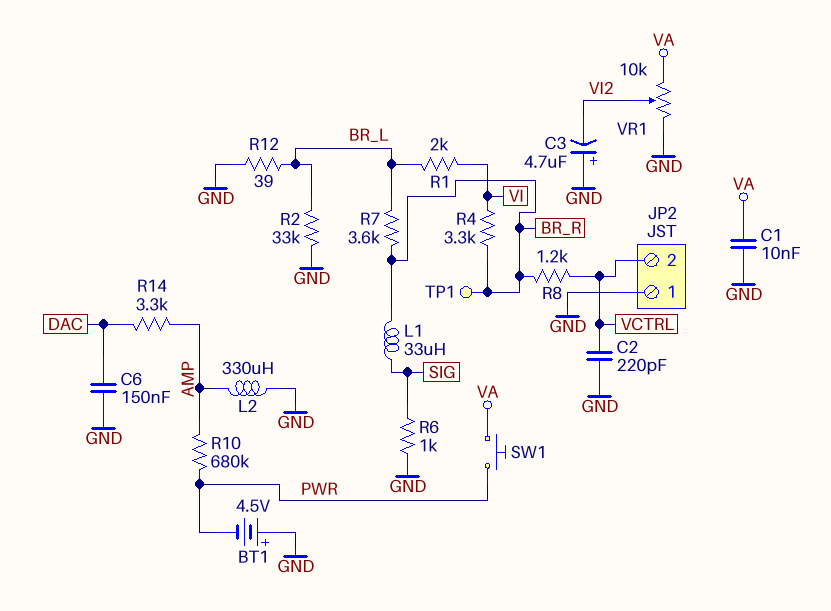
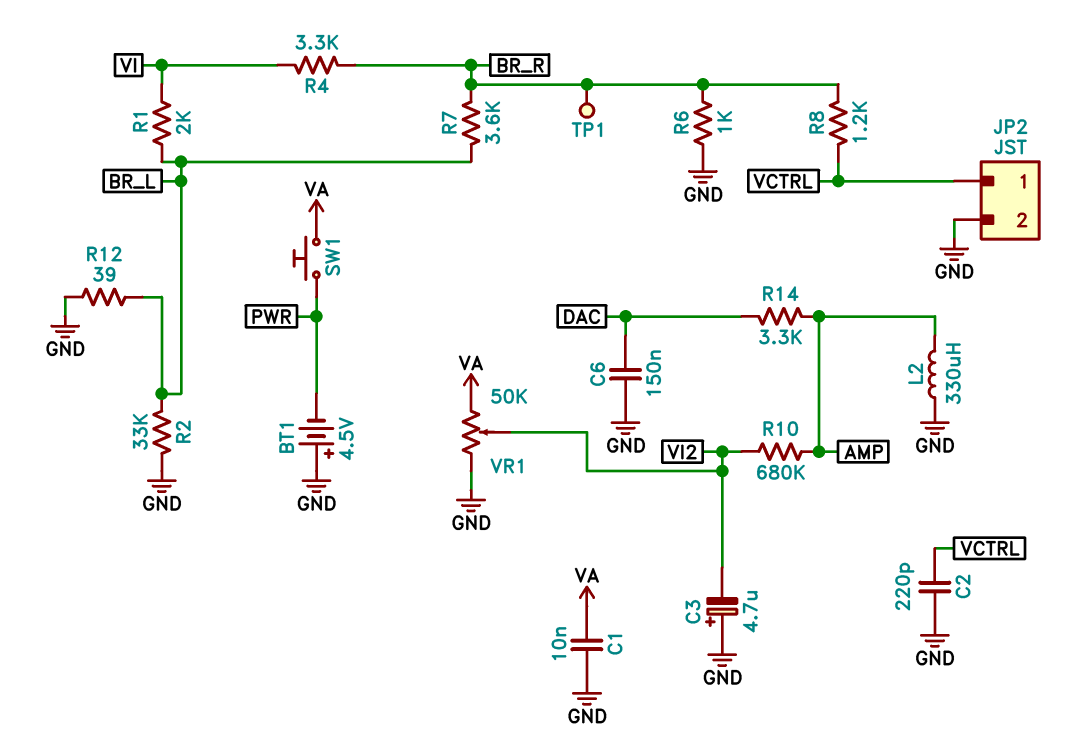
JP2 pin 1: GND -> VCTRL
JP2 pin 2: VCTRL -> GND
L1: 33uH (BR_R, SIG) -> none
R6: 1k (GND, SIG) -> 1k (BR_R, GND)
R10: 680k (AMP, PWR) -> 680k (AMP, VI2)
VR1: 10k (GND, VA, wiper VI2) -> 50k (GND, VA, wiper VI2)

